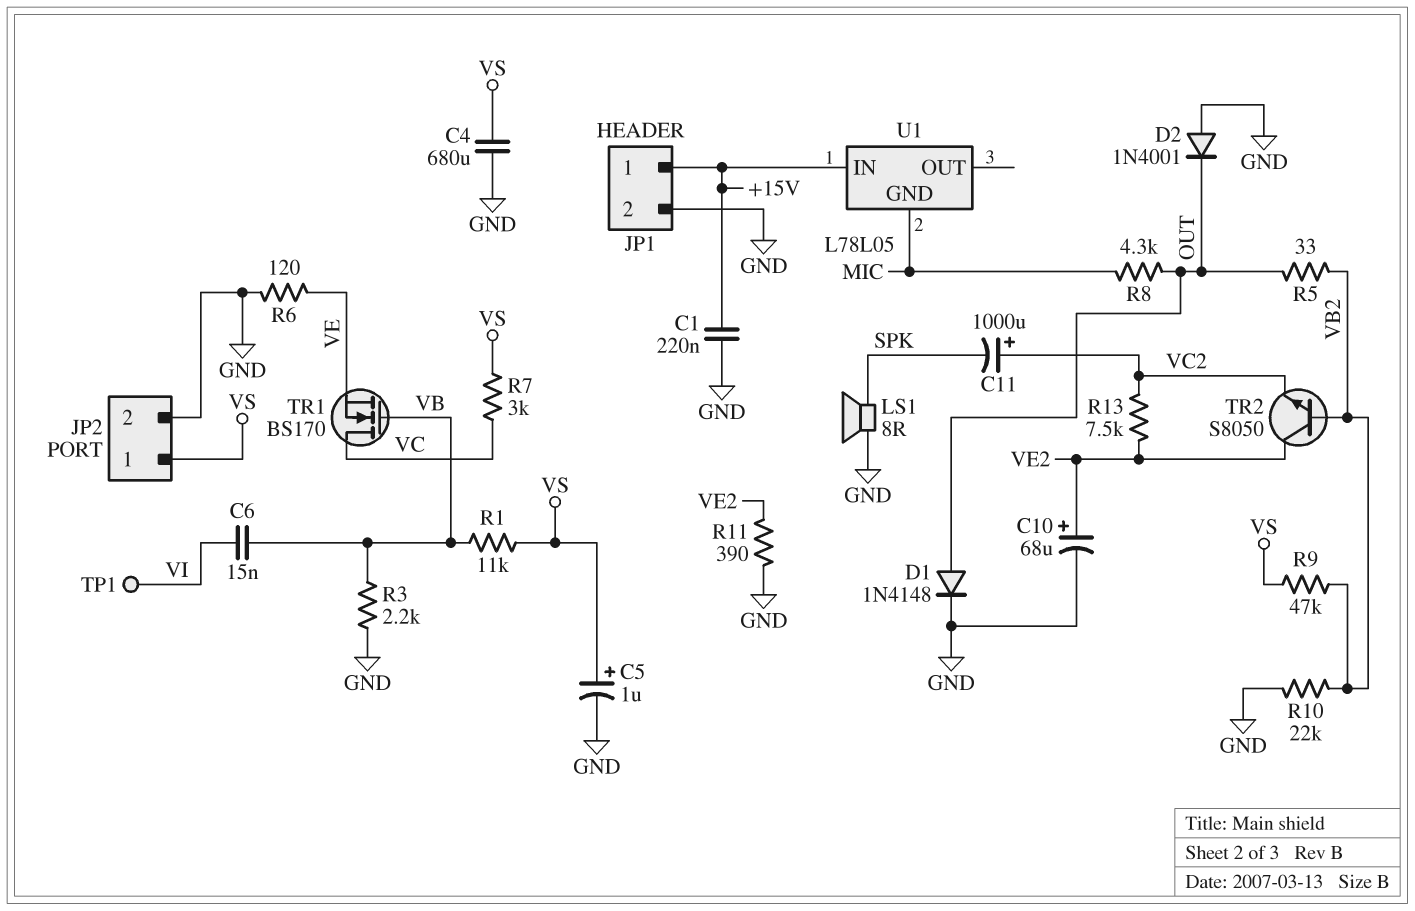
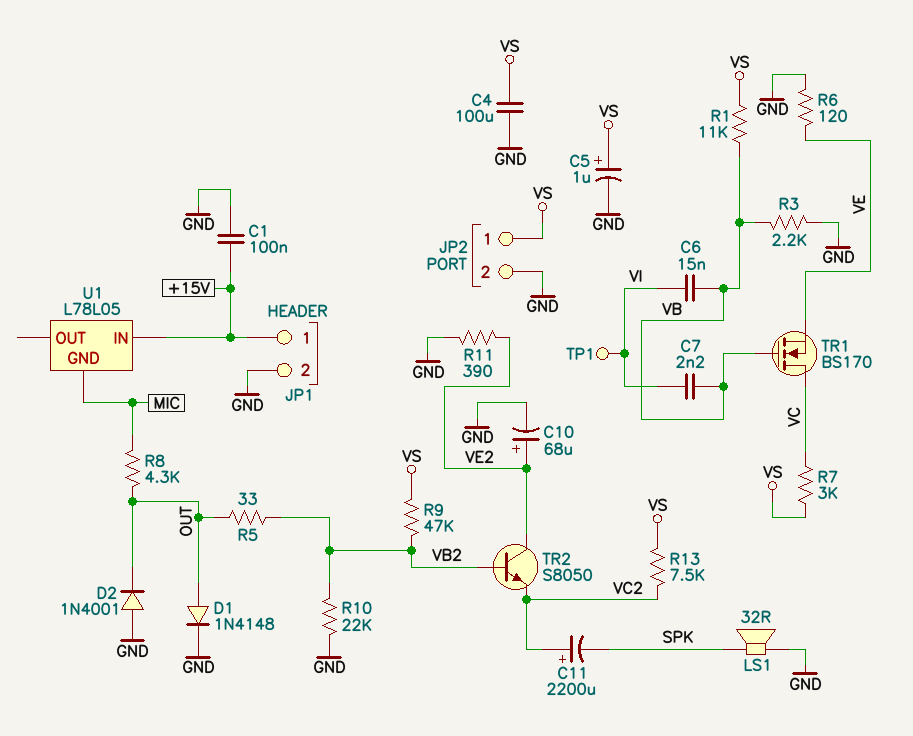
C1: 220nF (+15V, GND) -> 100nF (+15V, GND)
C4: 680uF (GND, VS) -> 100uF (GND, VS)
C7: none -> 2.2nF (VB, VI)
C11: 1000uF (plus VC2, minus SPK) -> 2200uF (plus VC2, minus SPK)
LS1: speaker 8R (GND, SPK) -> speaker 32R (GND, SPK)
R13: 7.5k (VC2, VE2) -> 7.5k (VC2, VS)

